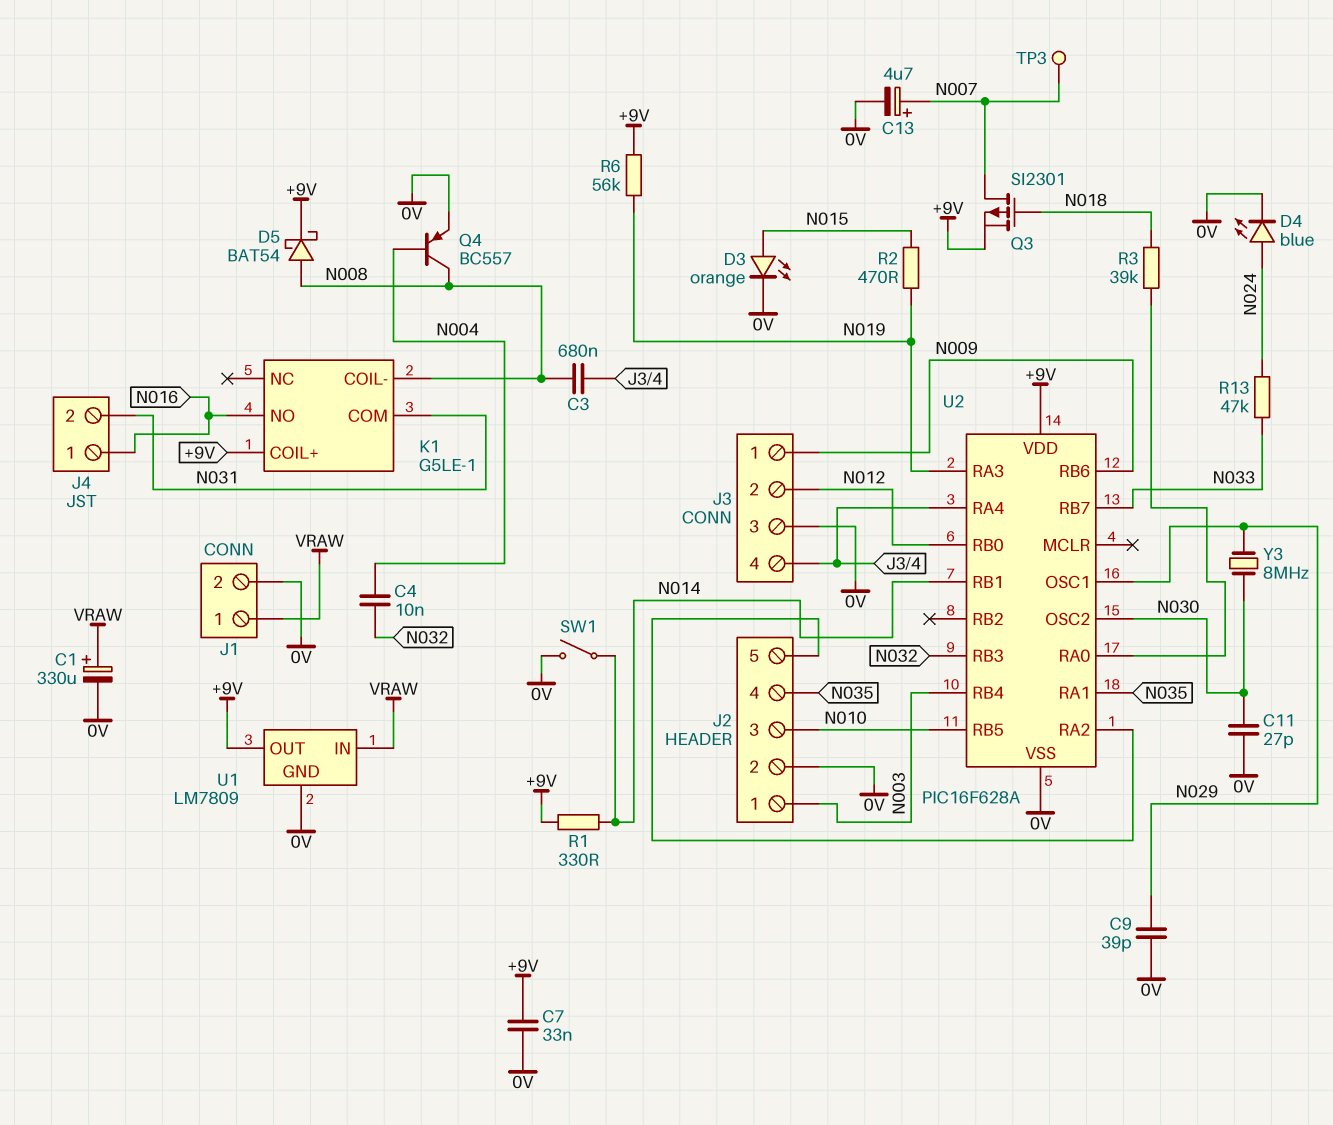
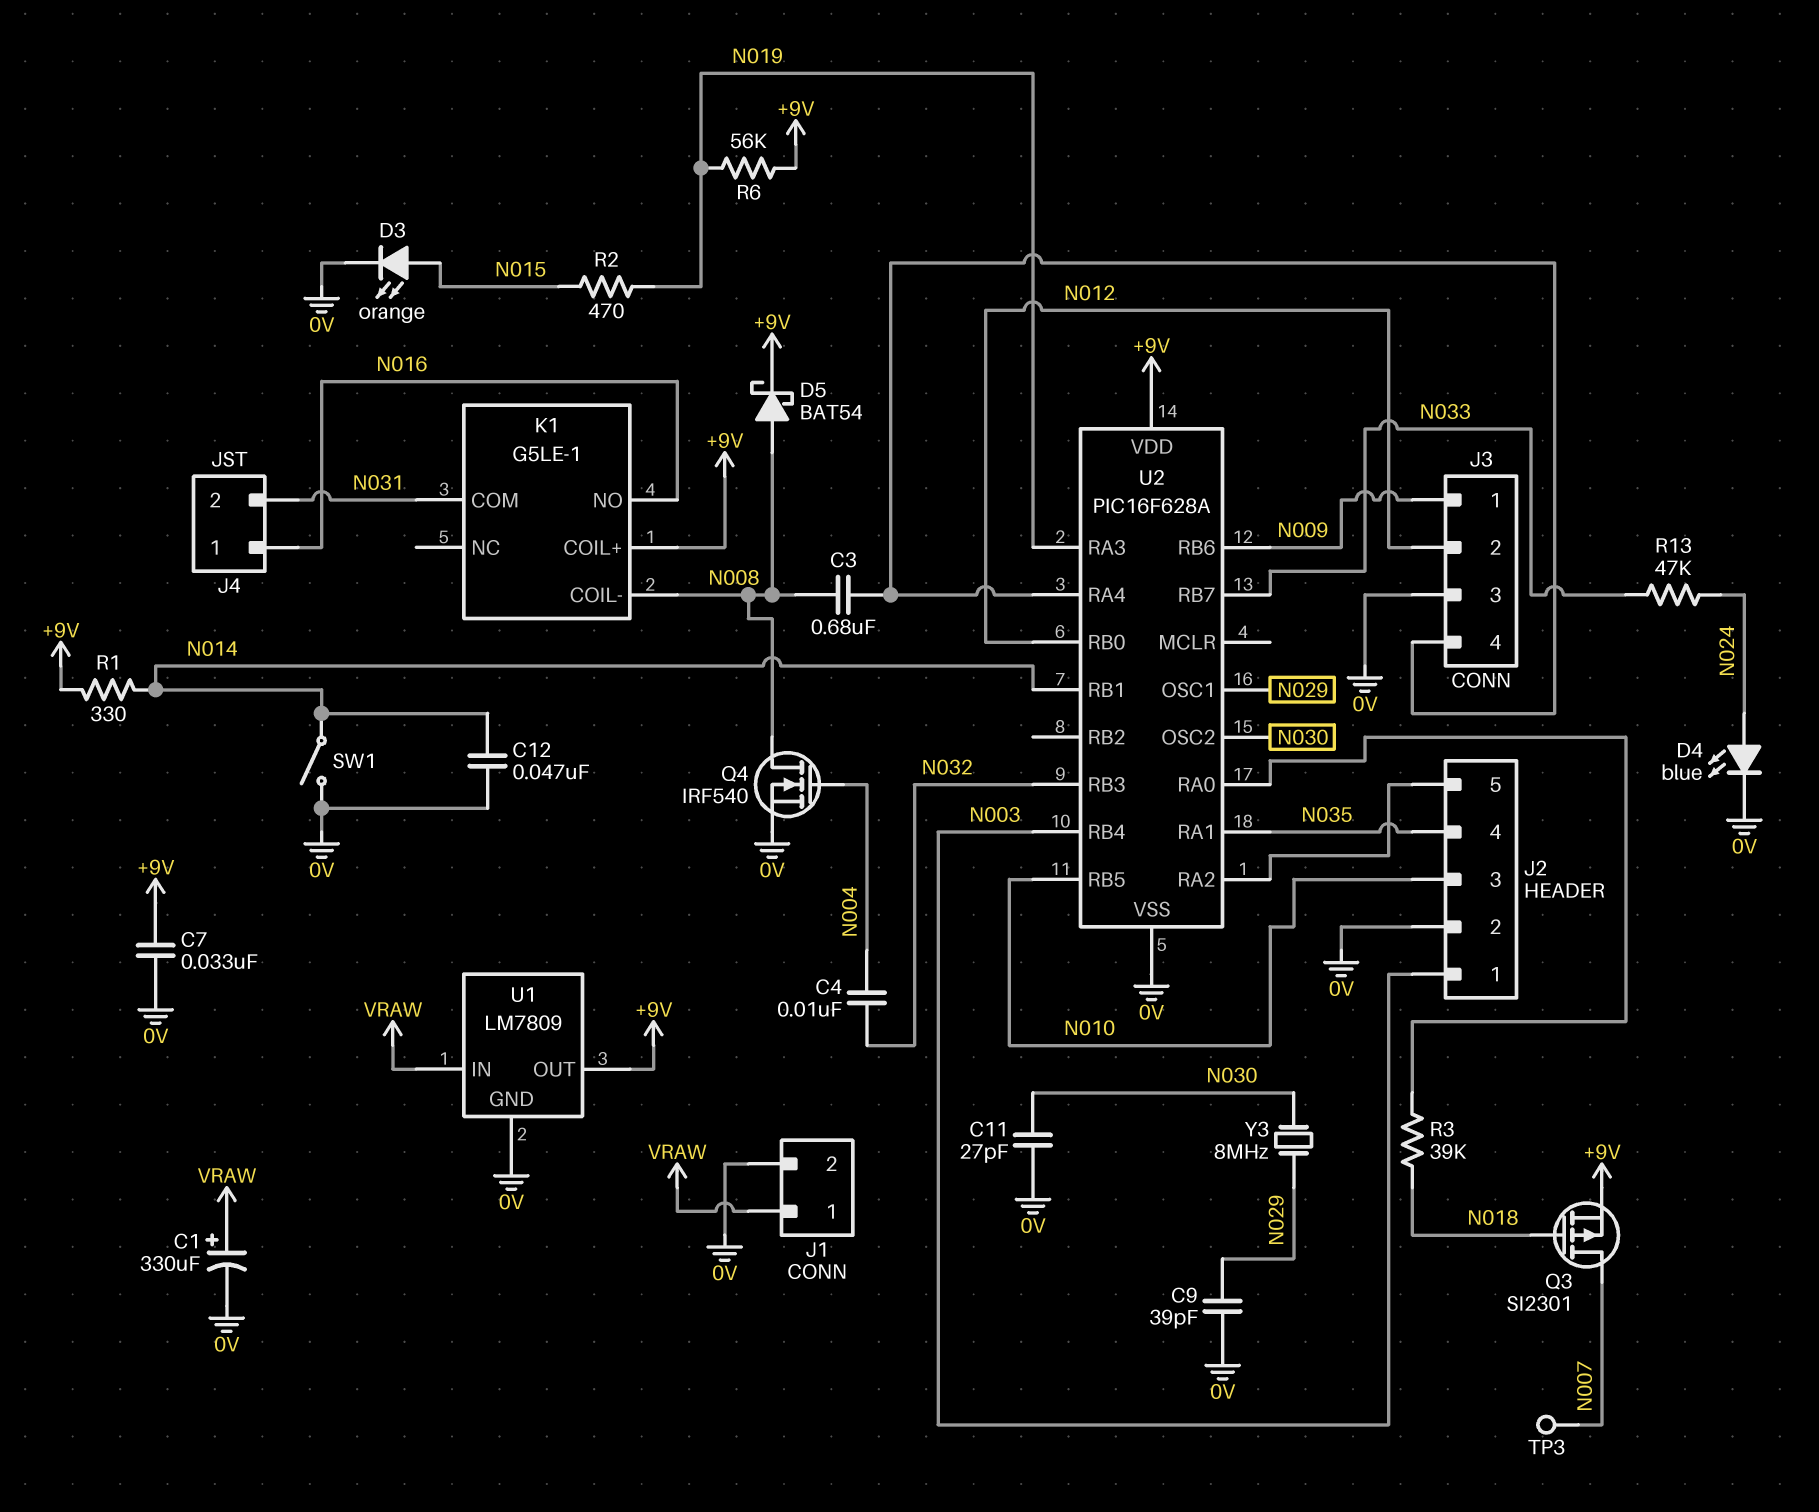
C12: none -> 47nF (0V, N014)
C13: 4.7uF (plus N007, minus 0V) -> none
Q4: PNP BC557 (B N004, C N008, E 0V) -> NMOS IRF540 (G N004, D N008, S 0V)

